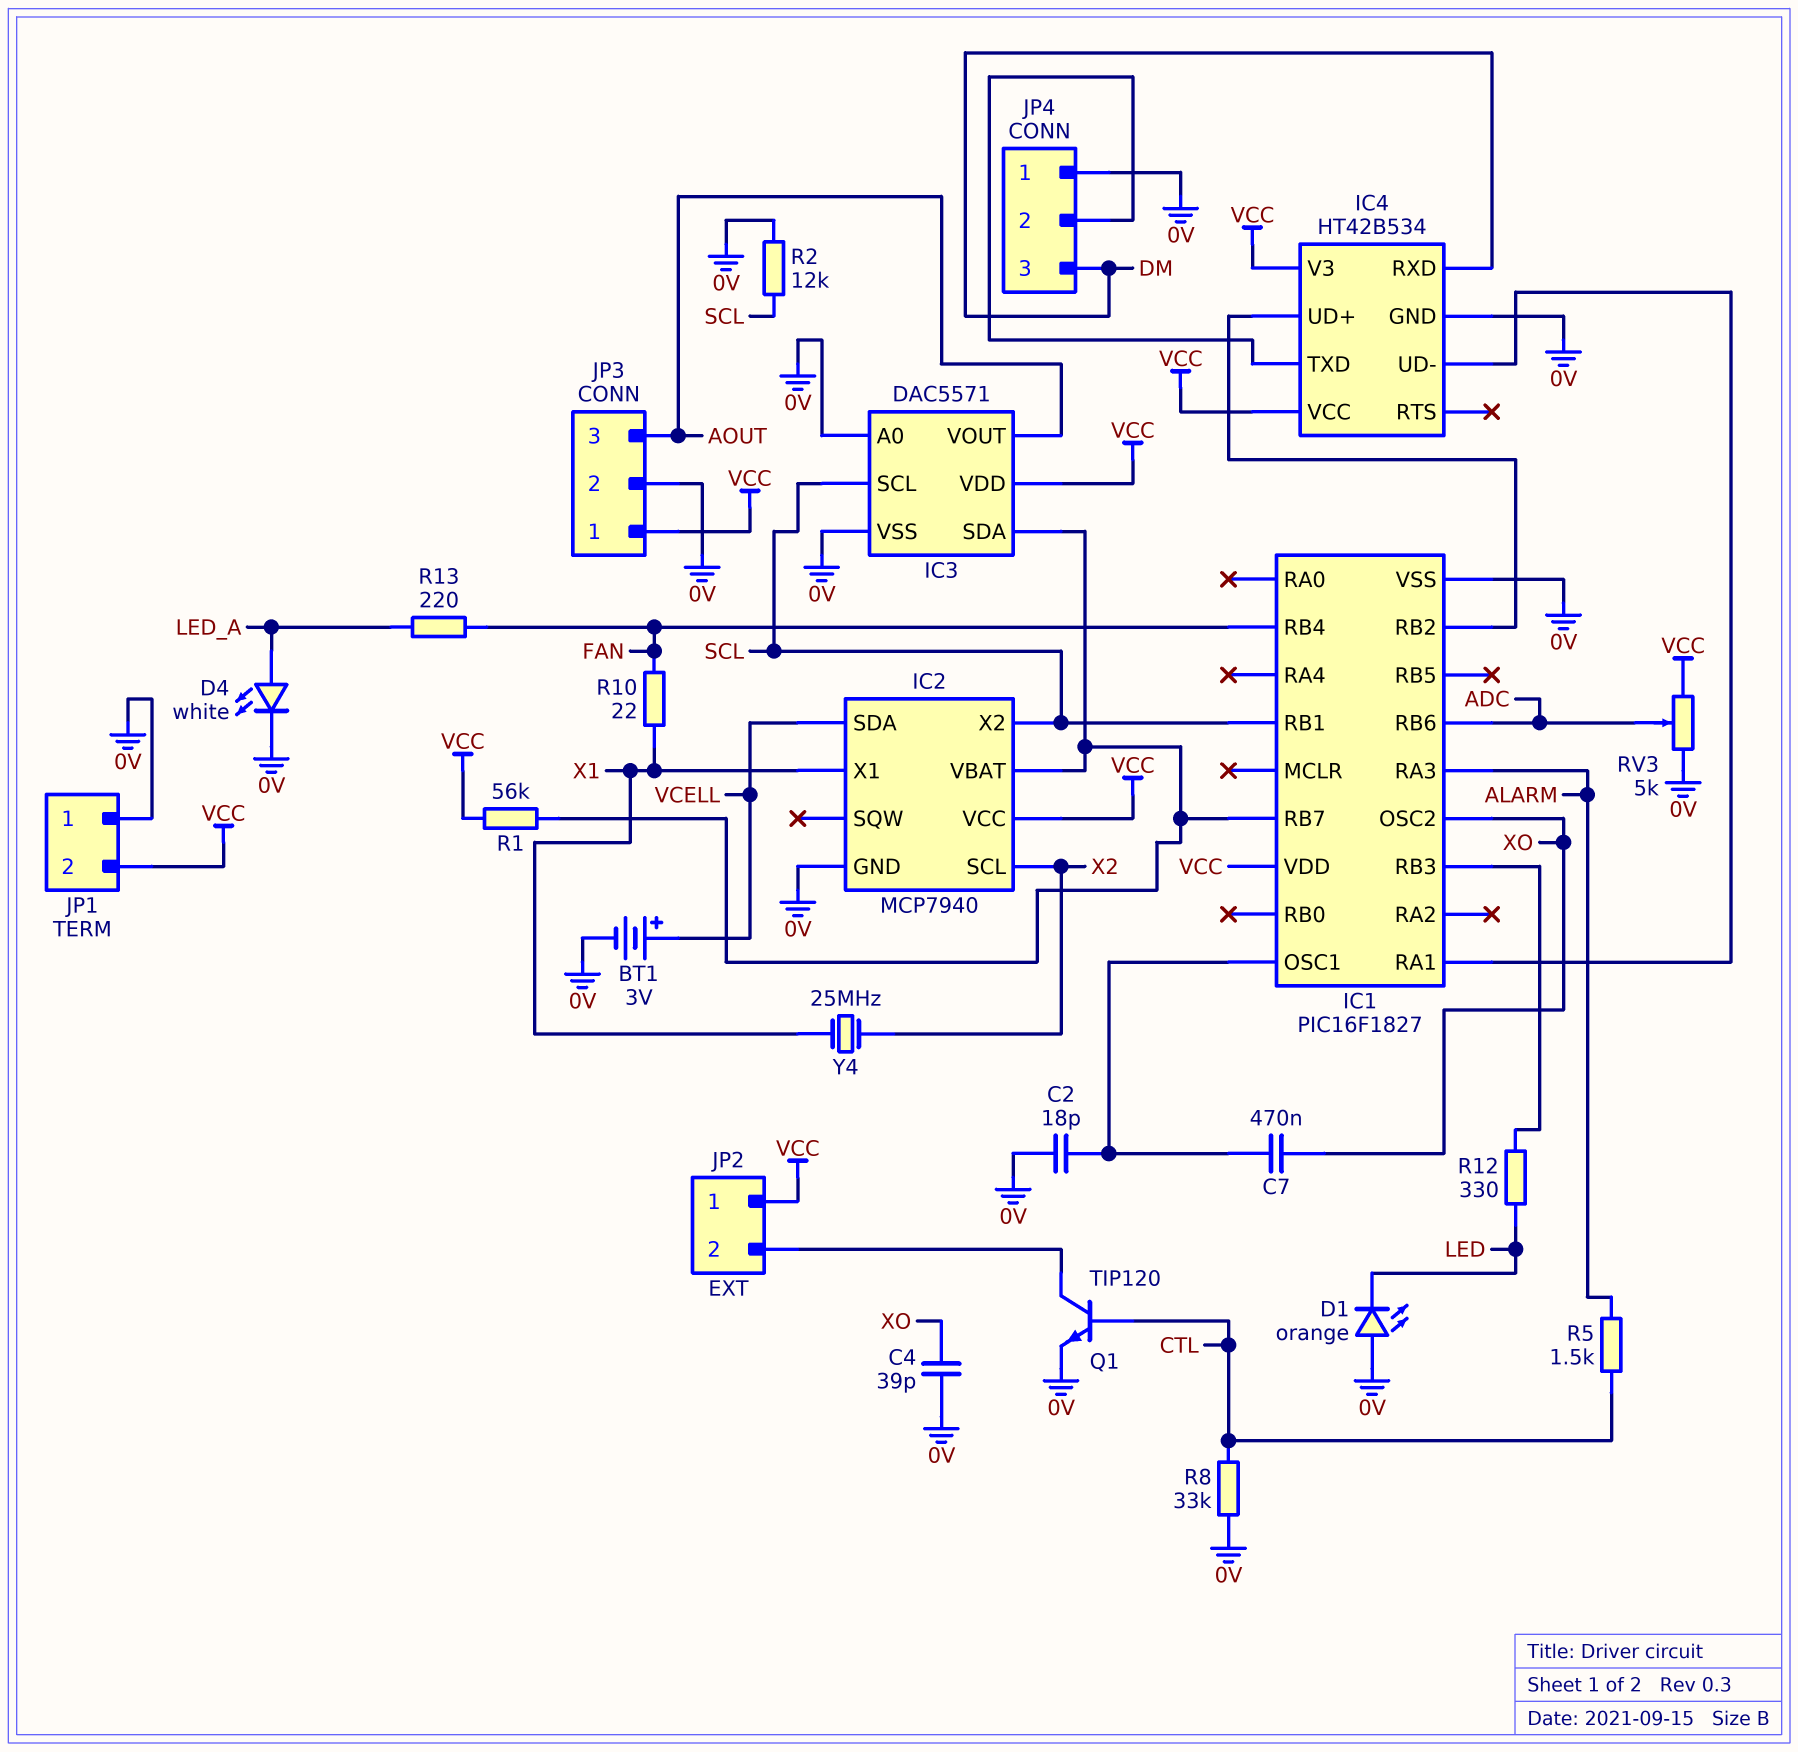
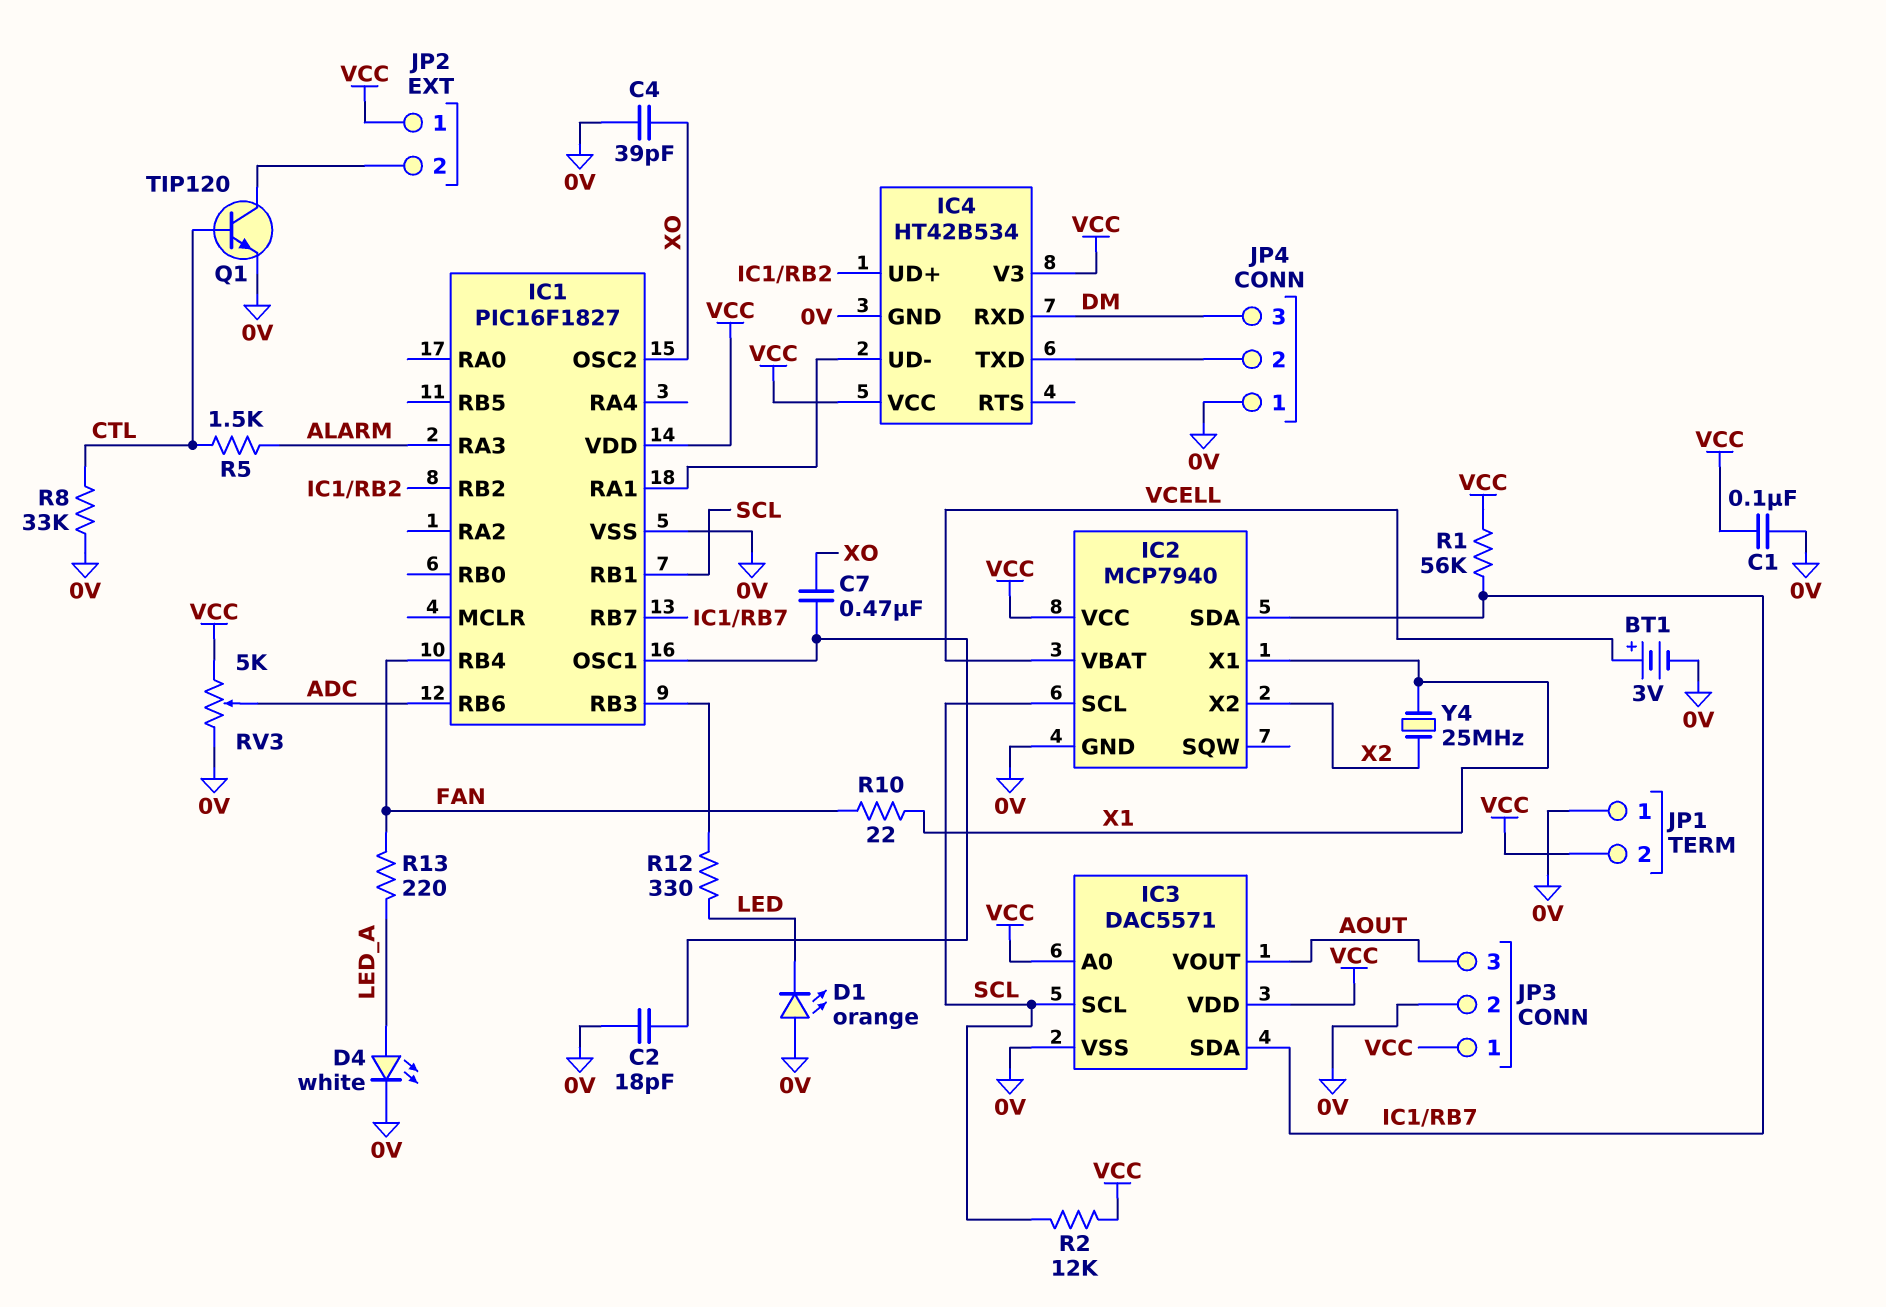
C1: none -> 100nF (0V, VCC)
IC2 pin SCL: X2 -> SCL
IC2 pin SDA: VCELL -> IC1/RB7
IC2 pin VBAT: IC1/RB7 -> VCELL
IC2 pin X2: SCL -> X2
IC3 pin A0: 0V -> VCC
R2: 12k (0V, SCL) -> 12k (SCL, VCC)

